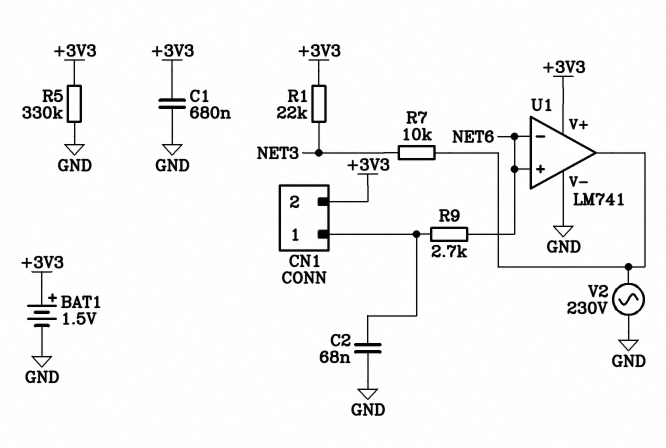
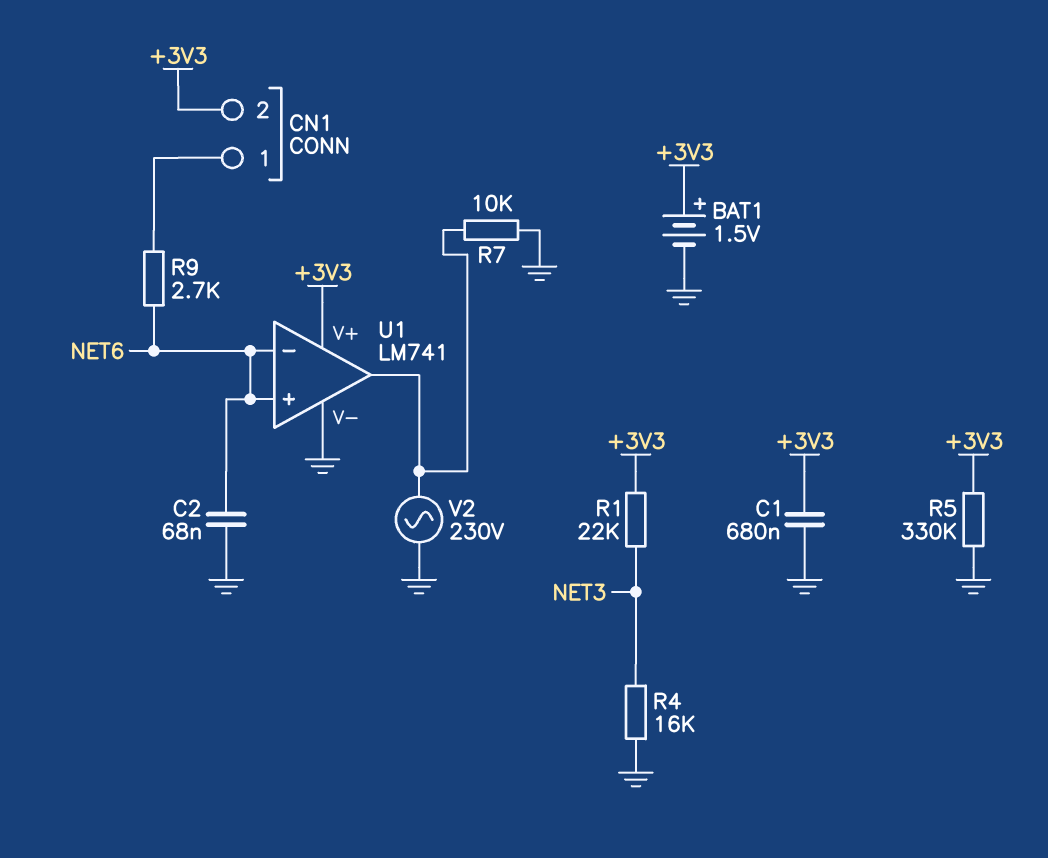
C2: 68nF (CN1/1, GND) -> 68nF (GND, NET6)
R4: none -> 16k (GND, NET3)
R7: 10k (NET3, U1/out) -> 10k (GND, U1/out)

